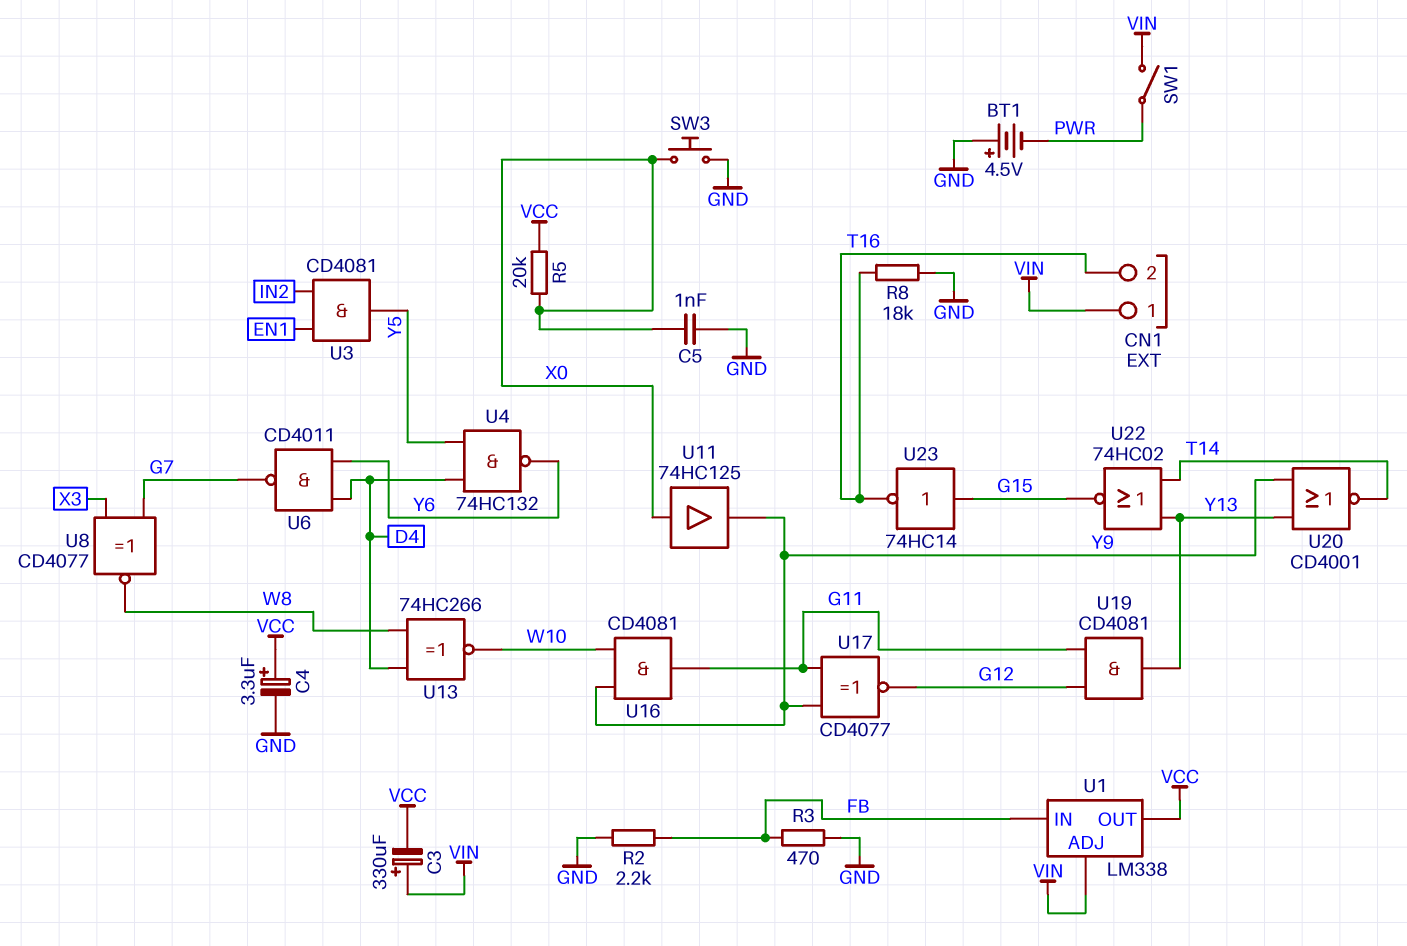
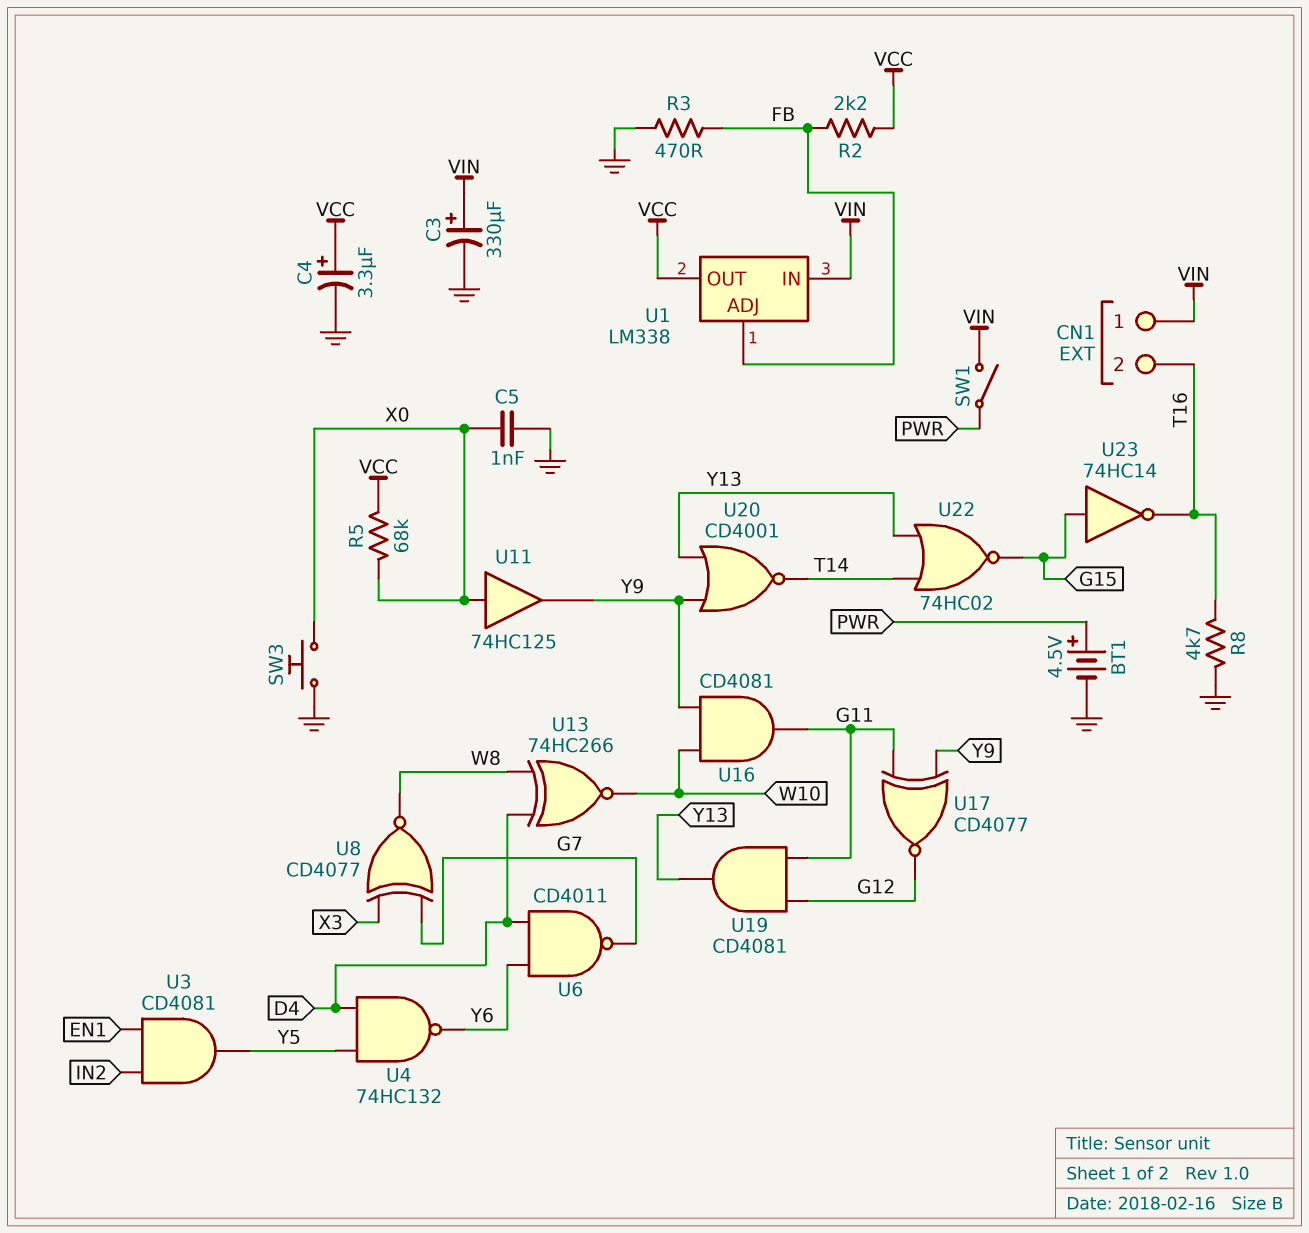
BT1: 4.5V (plus GND, minus PWR) -> 4.5V (plus PWR, minus GND)
C3: 330uF (plus VIN, minus VCC) -> 330uF (plus VIN, minus GND)
R2: 2.2k (FB, GND) -> 2.2k (FB, VCC)
R5: 20k (VCC, X0) -> 68k (VCC, X0)
R8: 18k (GND, T16) -> 4.7k (GND, T16)
U1 pin ADJ: VIN -> FB
U1 pin IN: FB -> VIN

